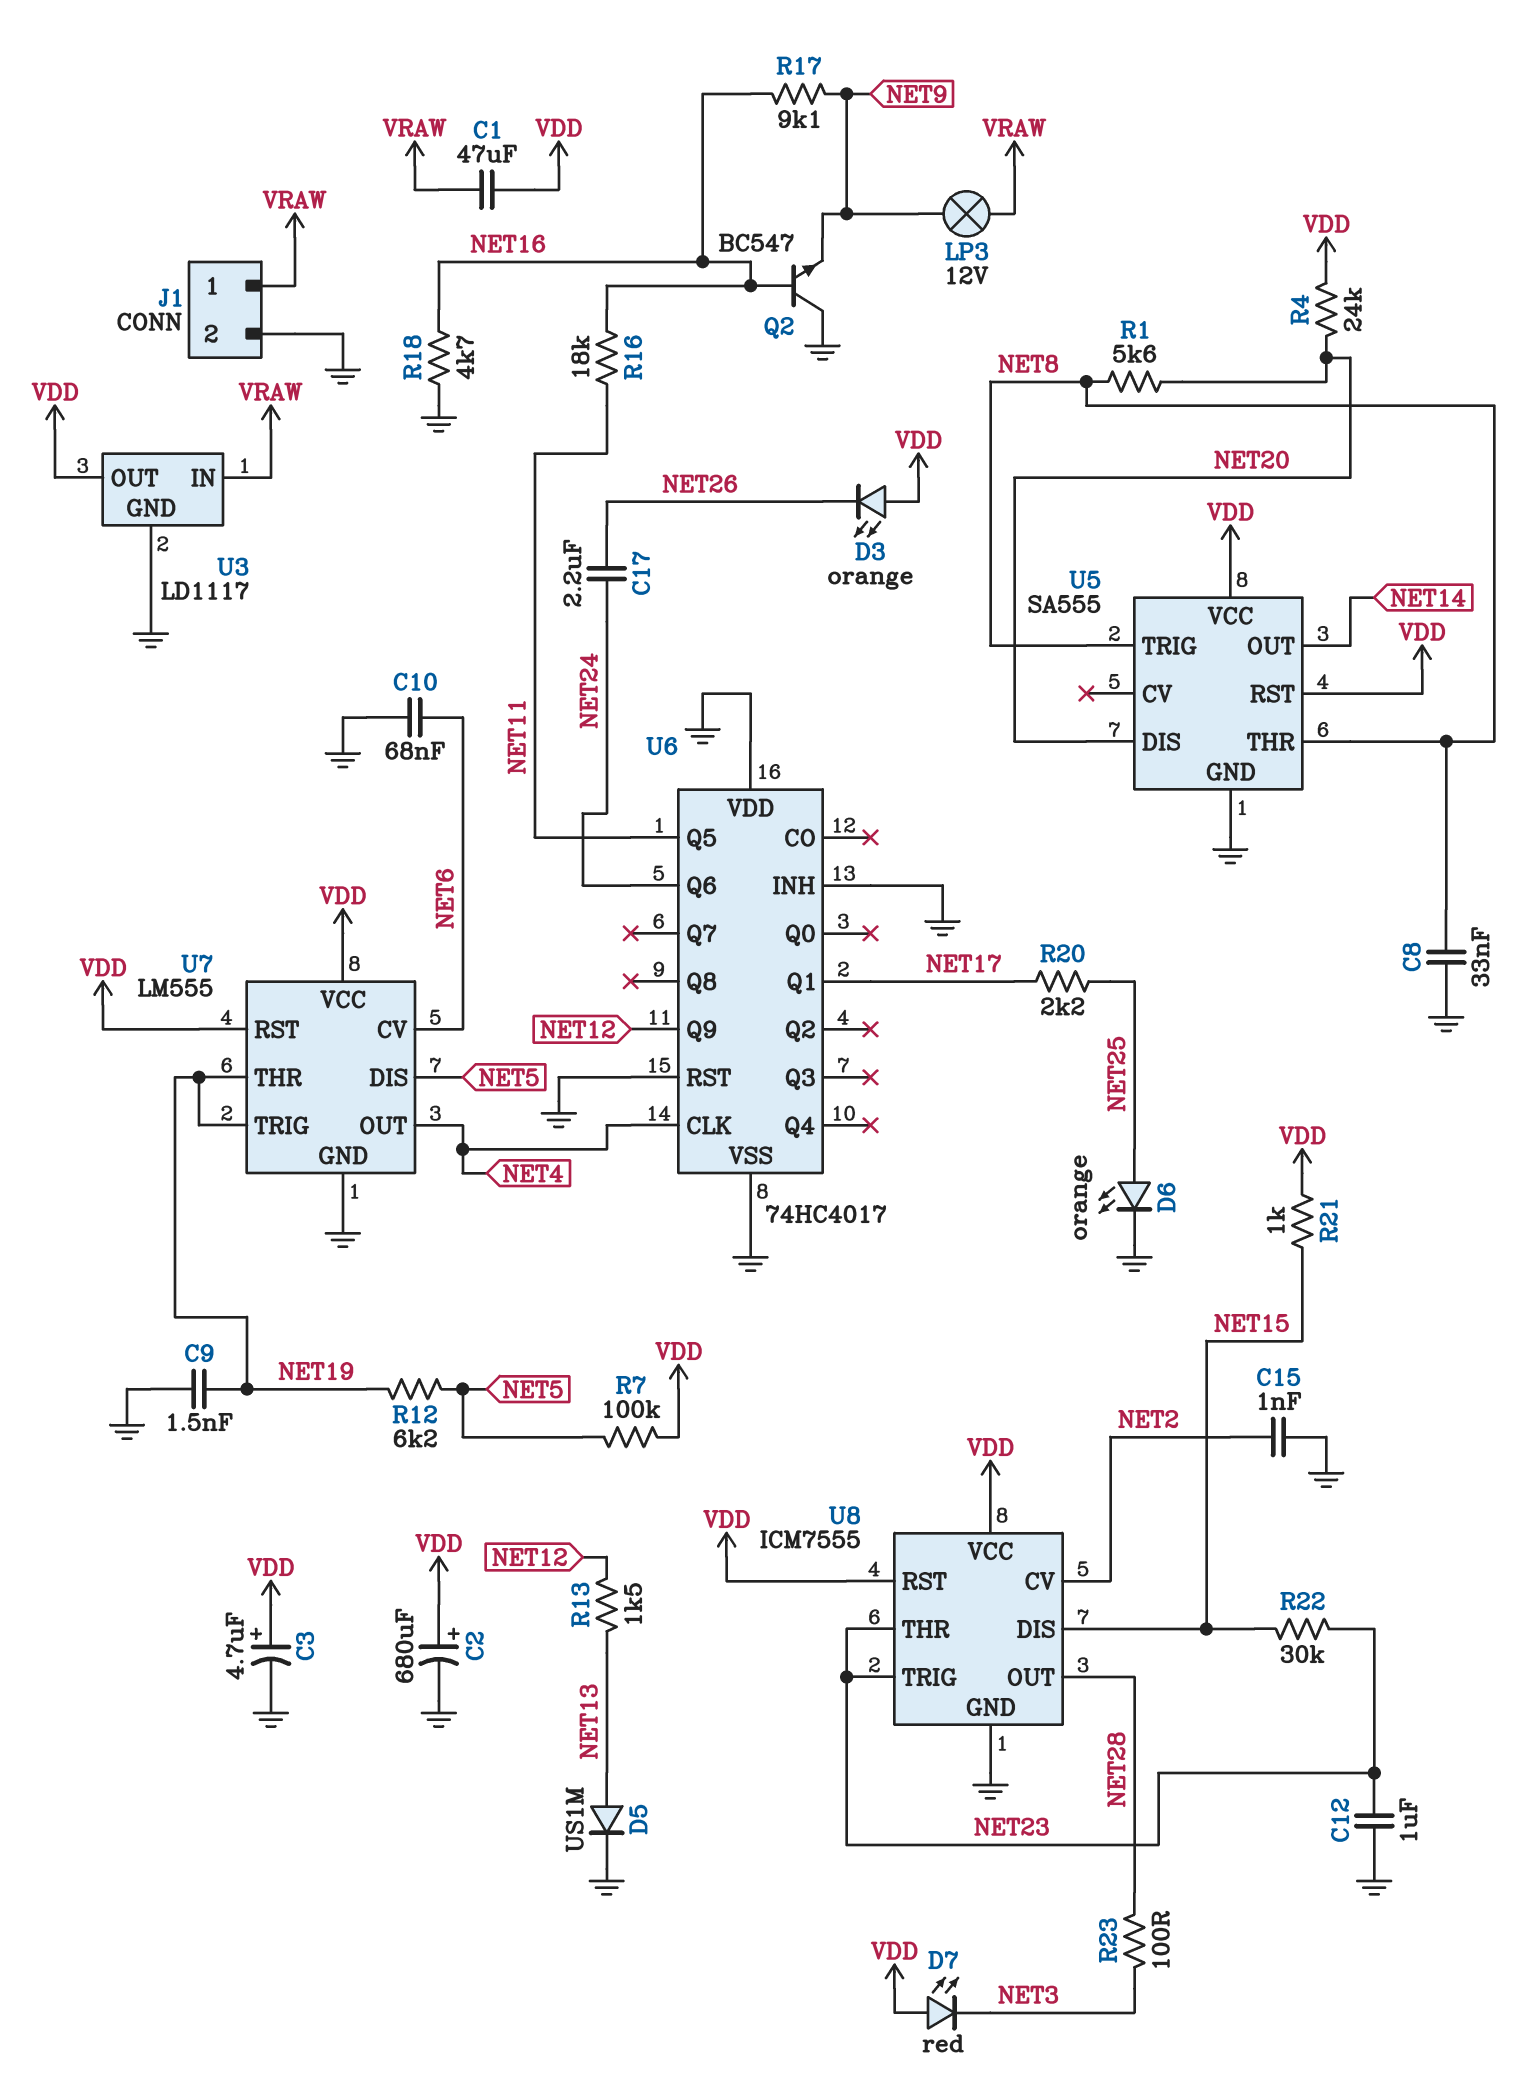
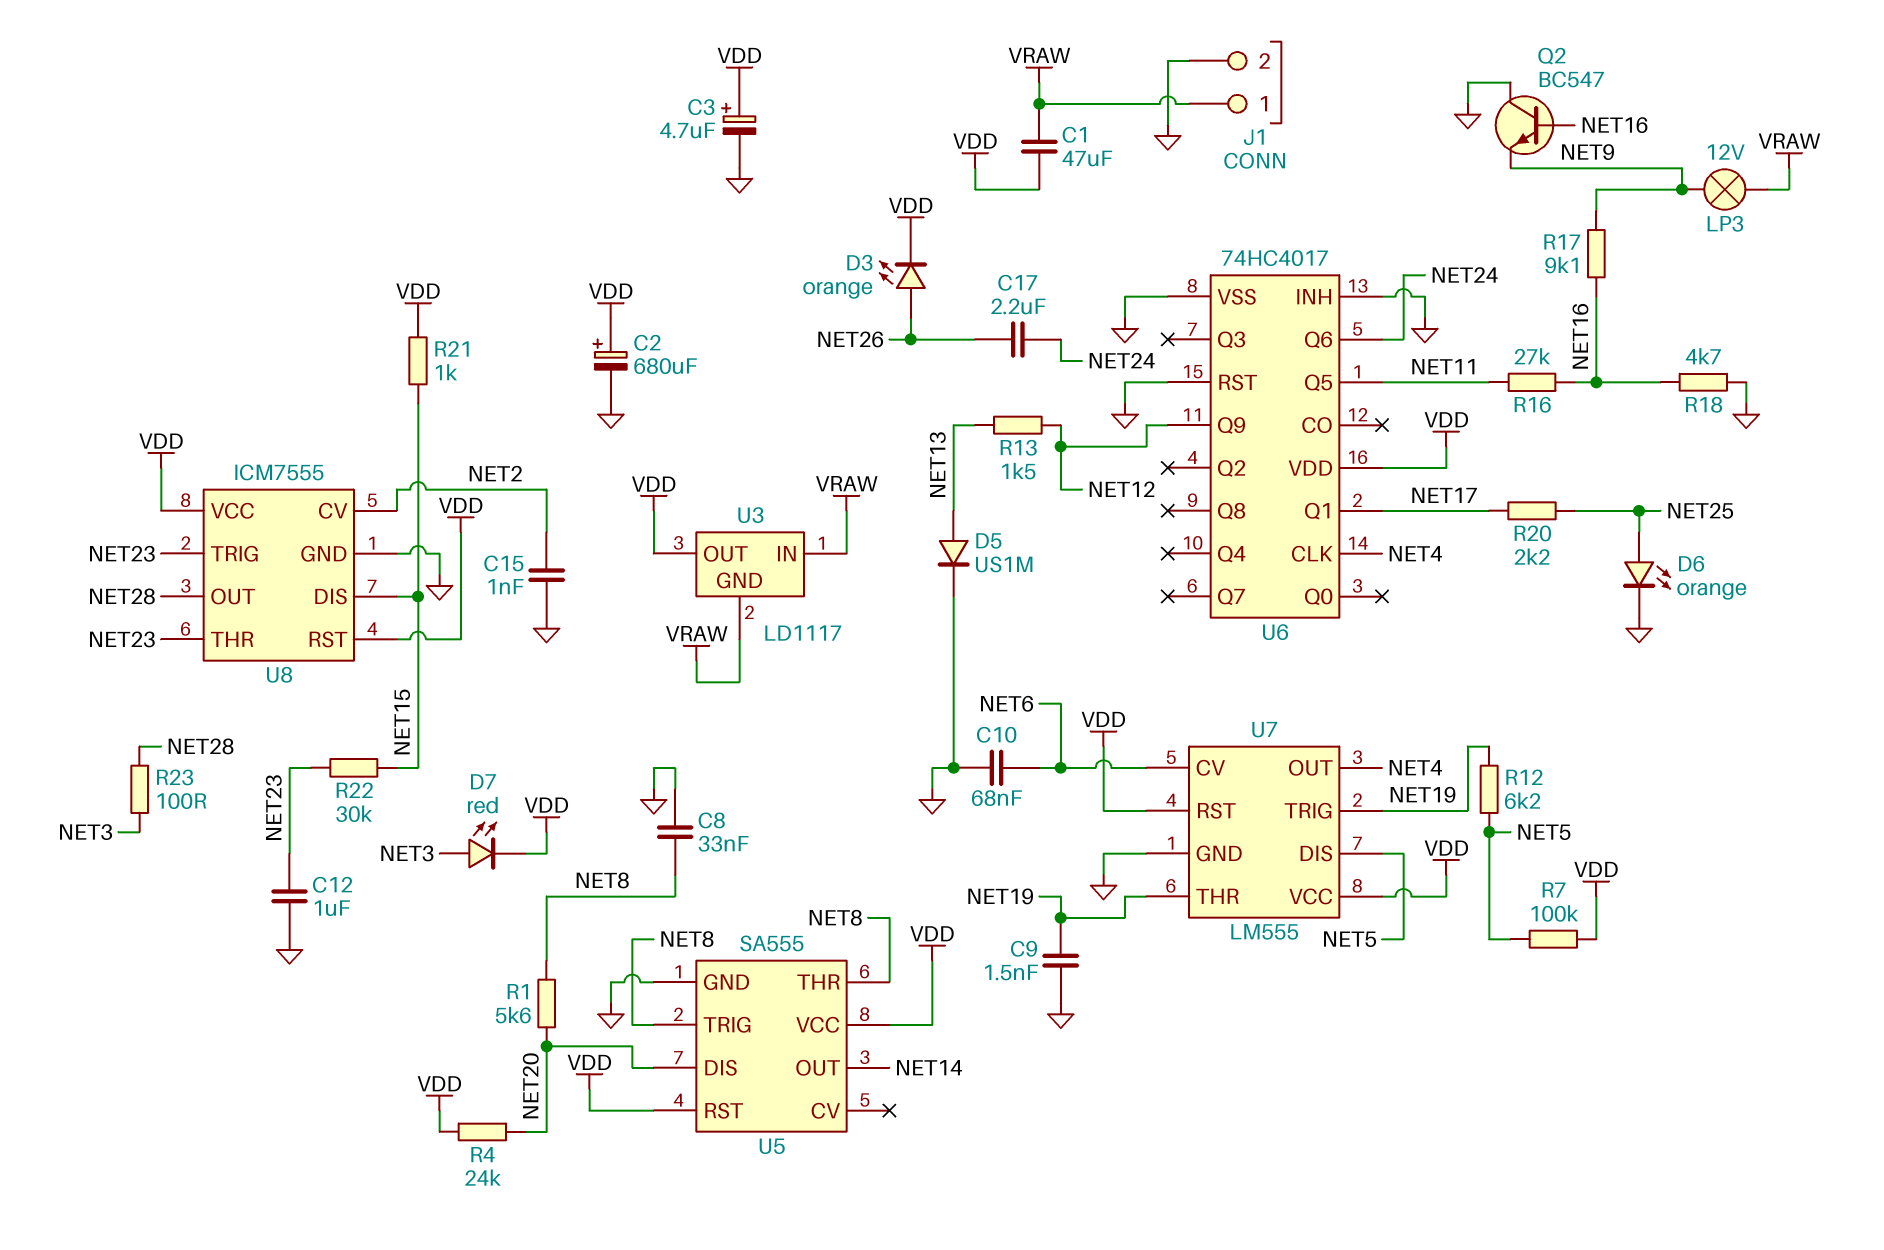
D3: LED orange (A VDD, K NET26) -> LED orange (A NET26, K VDD)
D7: LED red (A VDD, K NET3) -> LED red (A NET3, K VDD)
R16: 18k (NET11, NET16) -> 27k (NET11, NET16)
U3 pin GND: GND -> VRAW
U6 pin VDD: GND -> VDD

